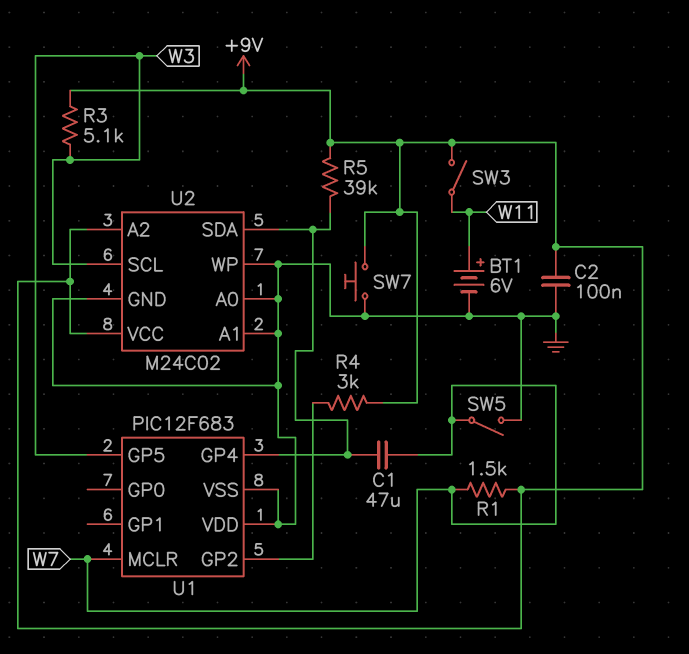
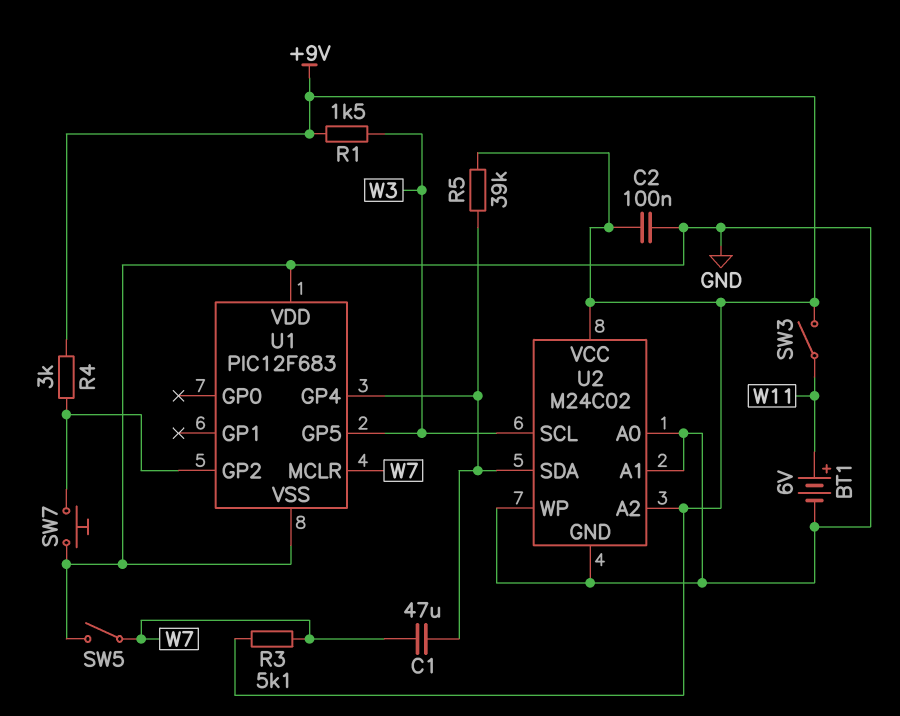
R1: 1.5k (+9V, W7) -> 1.5k (+9V, W3)
R3: 5.1k (+9V, W3) -> 5.1k (+9V, W7)
SW7: button (+9V, GND) -> button (GND, U1/GP2)

